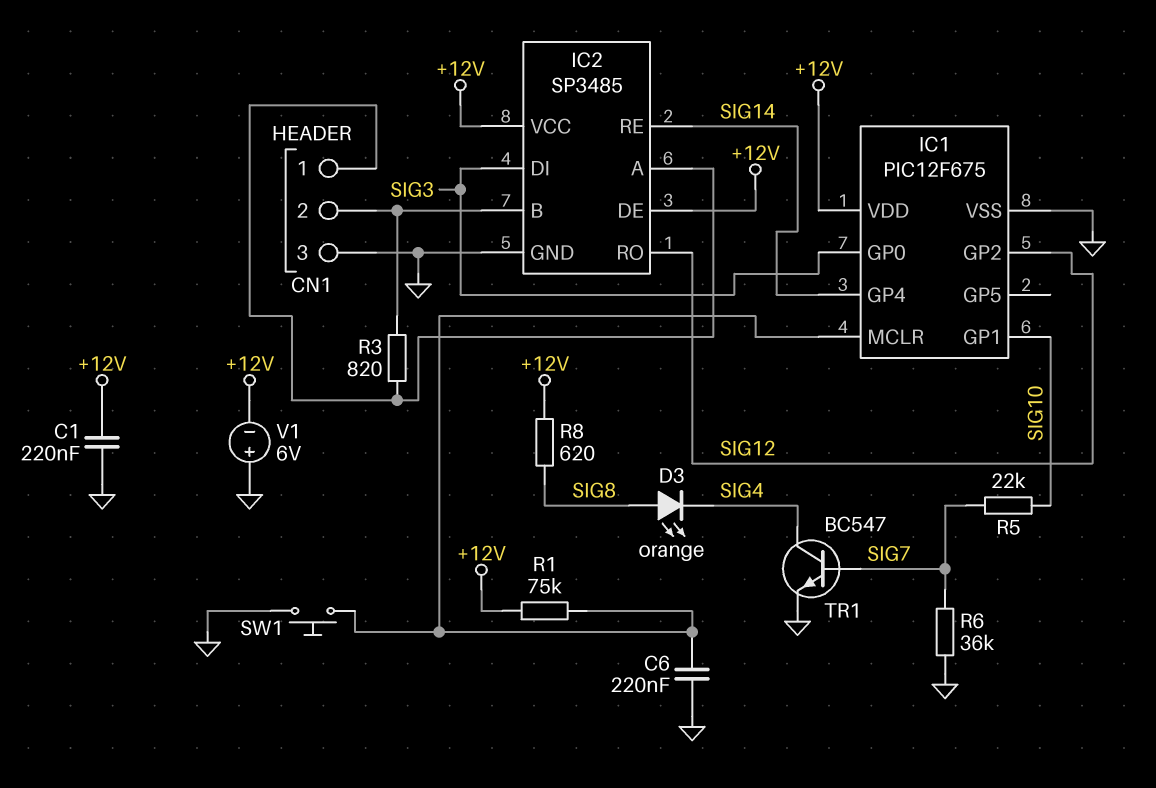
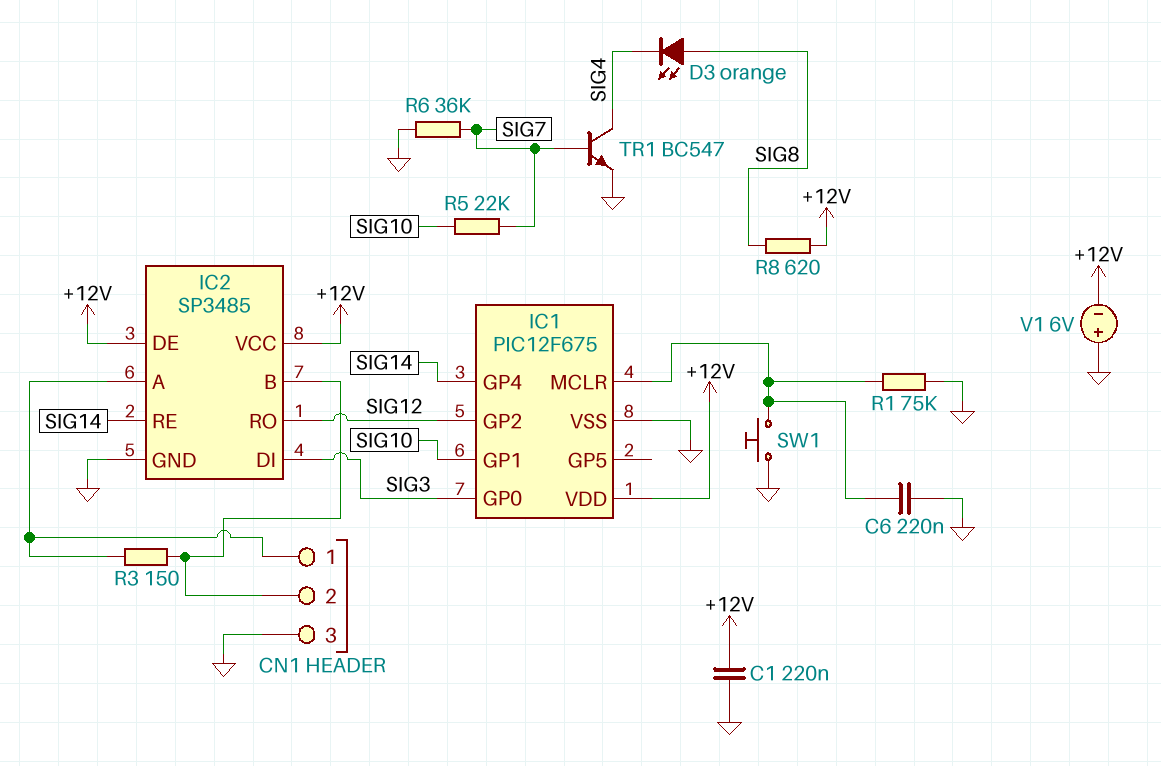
R1: 75k (+12V, IC1/MCLR) -> 75k (GND, IC1/MCLR)
R3: 820 (CN1/1, CN1/2) -> 150 (CN1/1, CN1/2)

